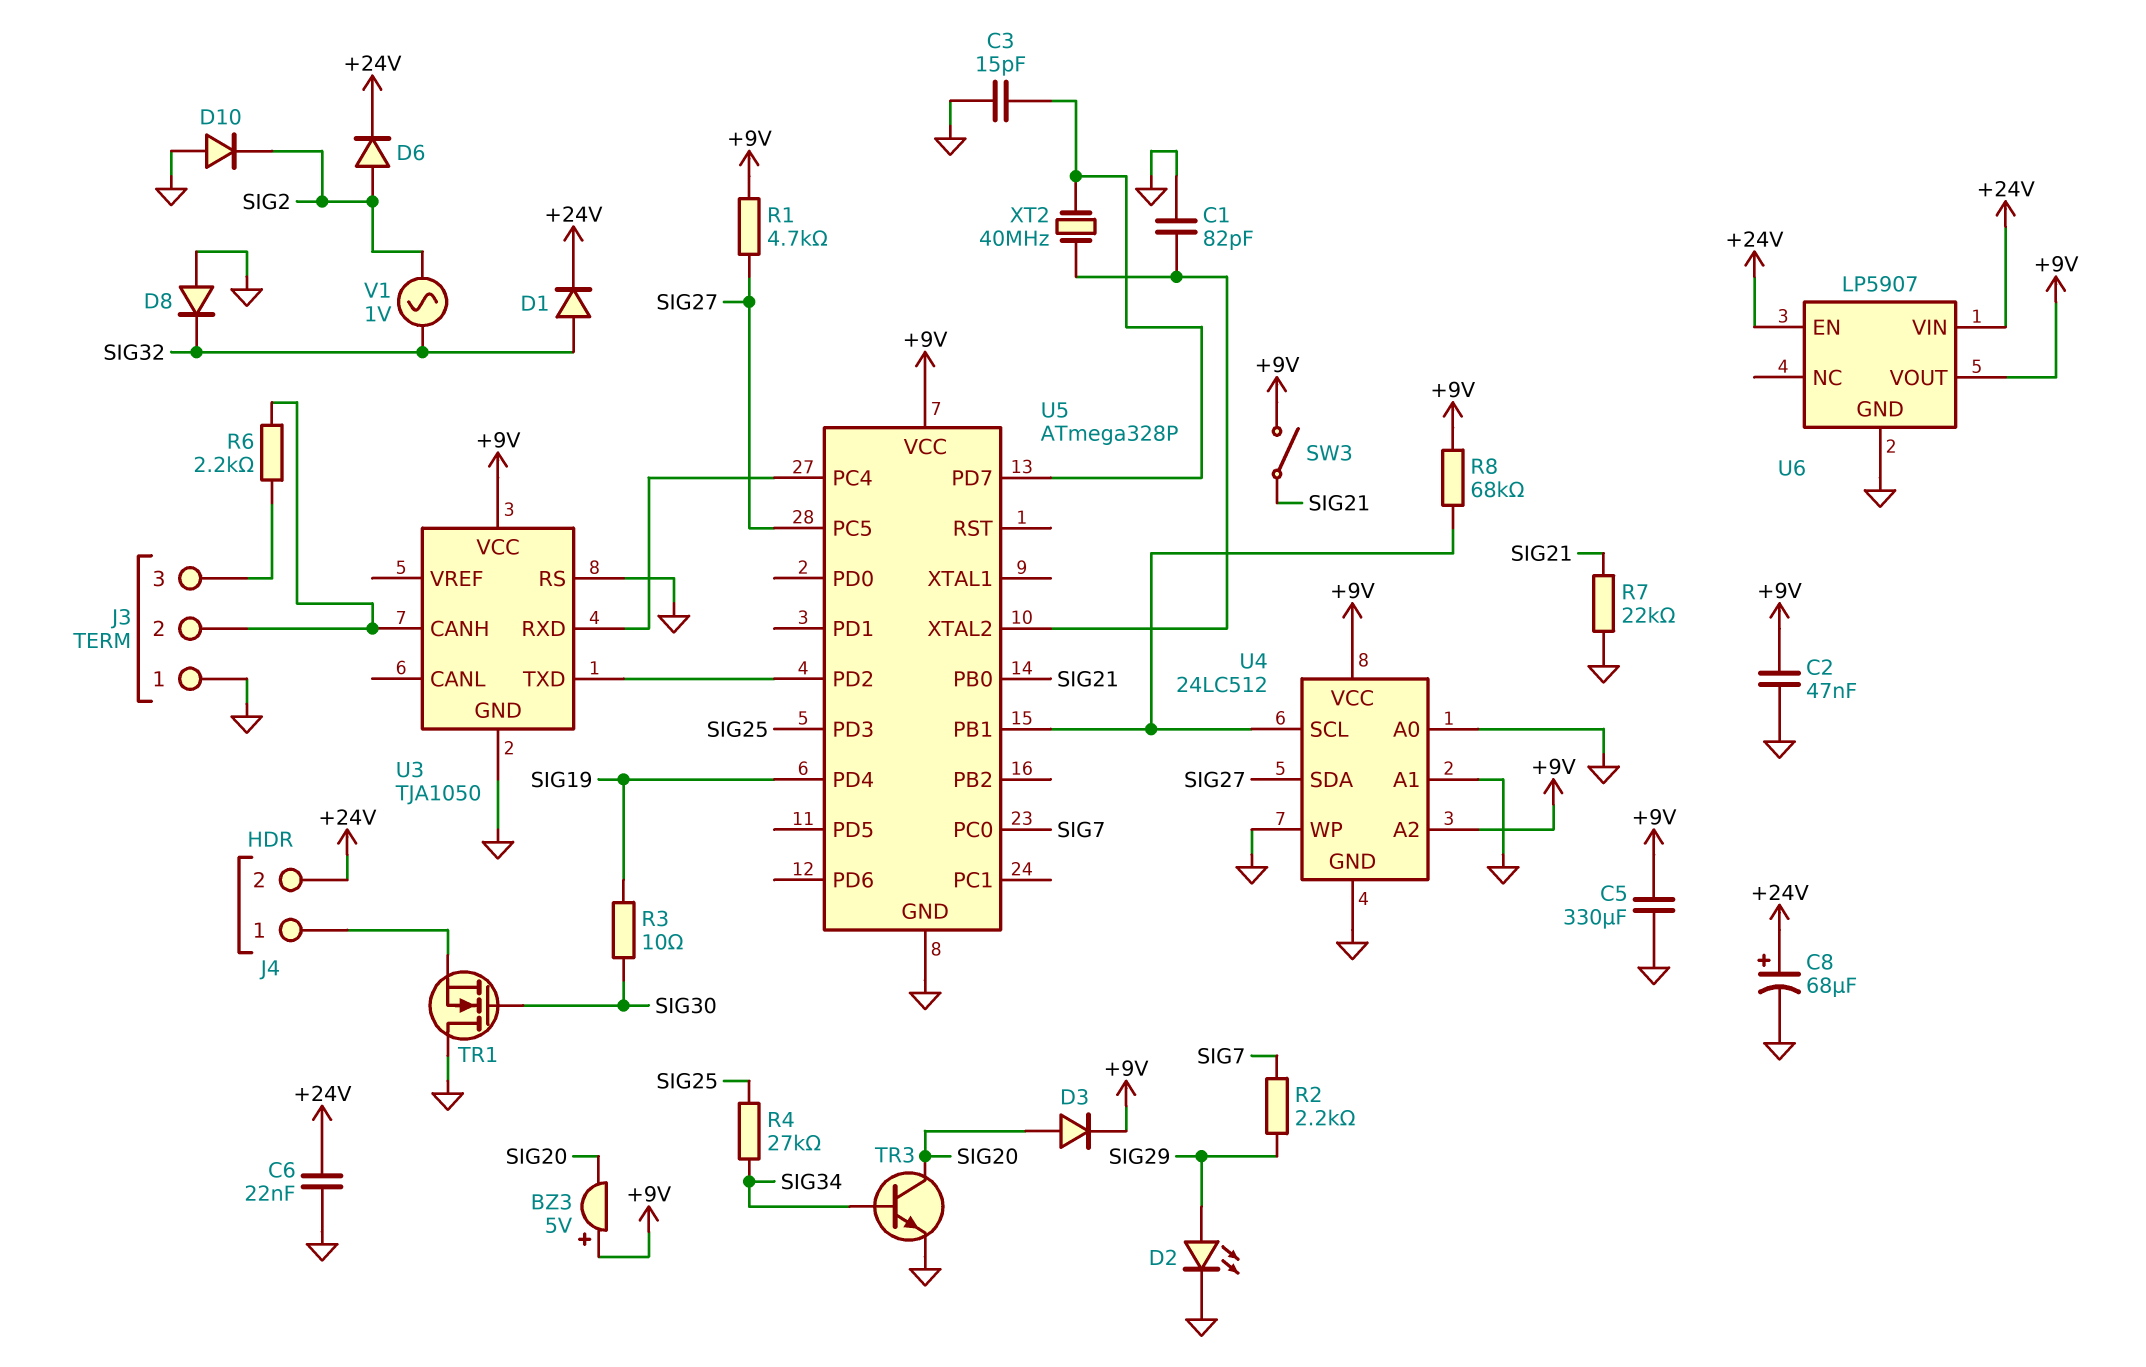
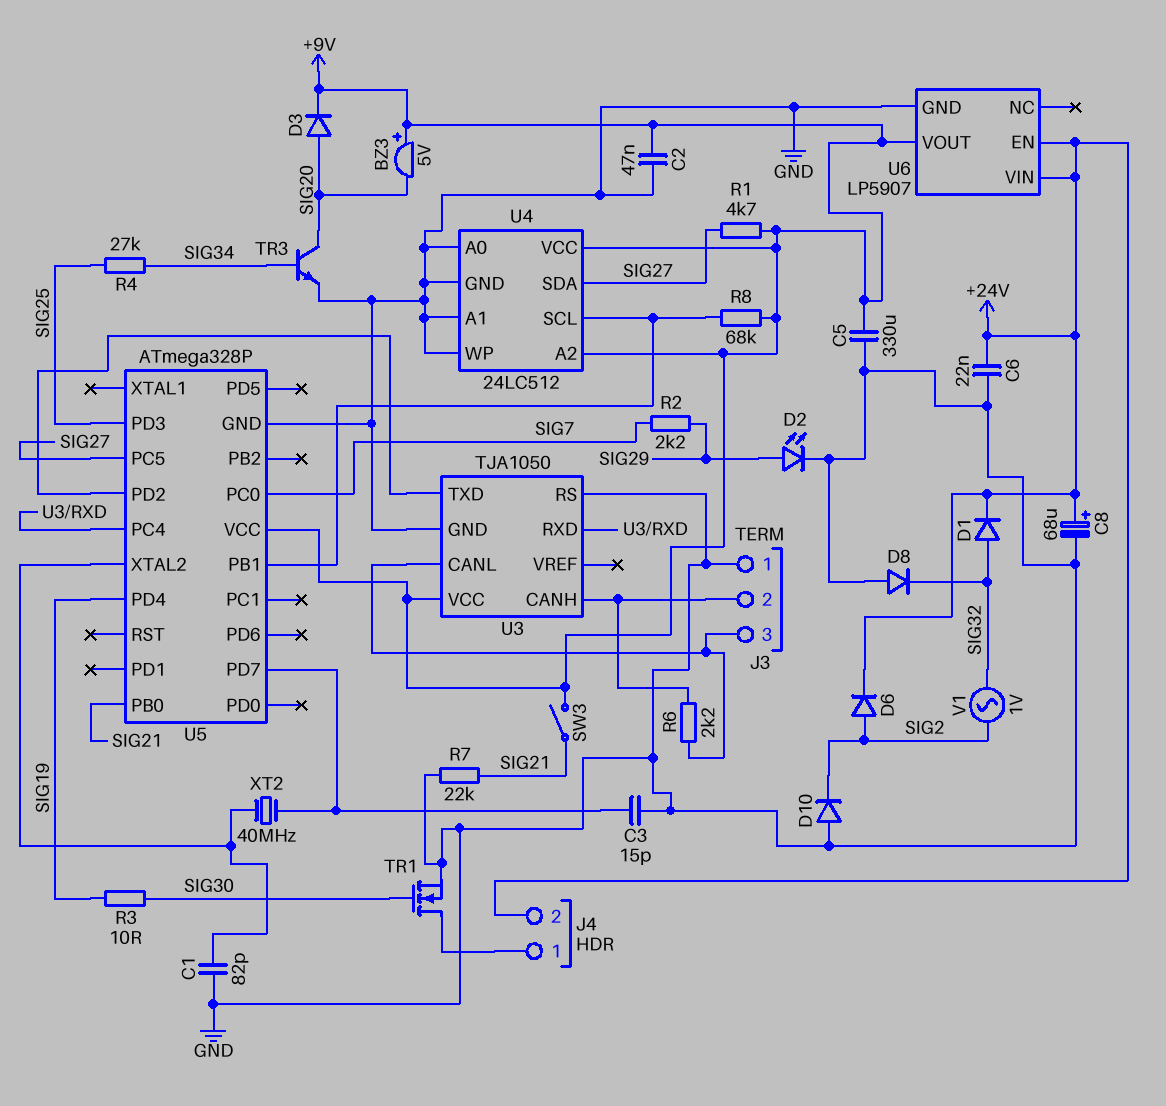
TR1: NMOS (G SIG30, D GND, S J4/1) -> NMOS (G SIG30, D J4/1, S GND)
U3 pin CANL: none -> J3/3

